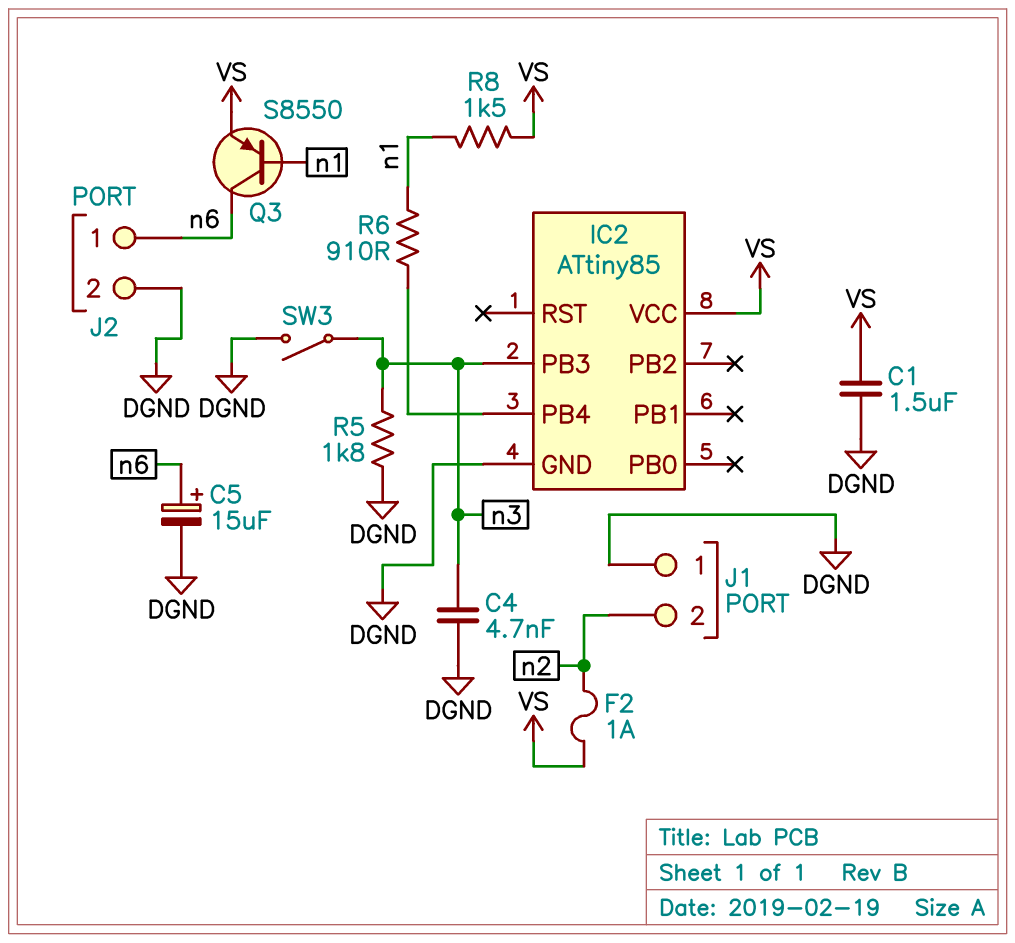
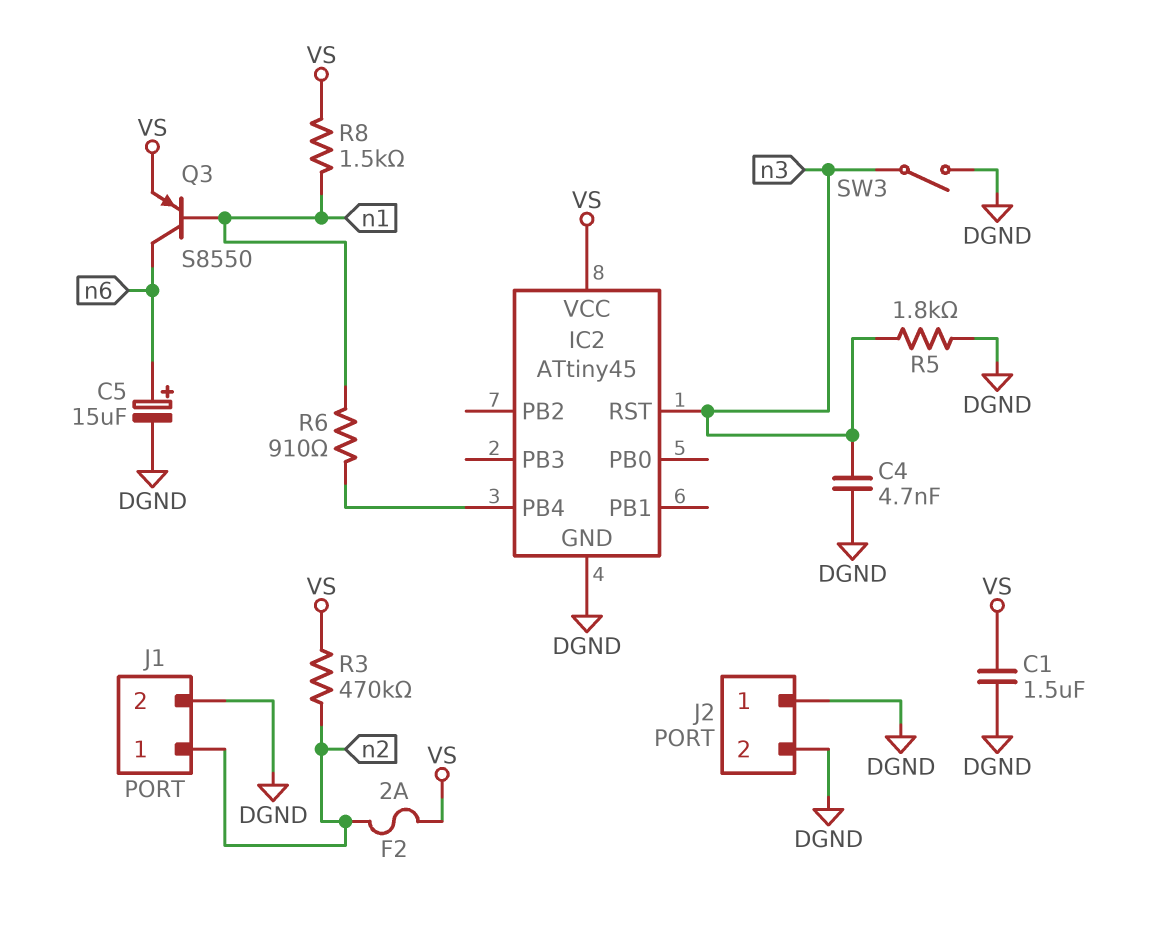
F2: 1A (VS, n2) -> 2A (VS, n2)
IC2: ATtiny85 -> ATtiny45
IC2 pin PB3: n3 -> none
IC2 pin RST: none -> n3
J1 pin 1: DGND -> n2
J1 pin 2: n2 -> DGND
J2 pin 1: n6 -> DGND
R3: none -> 470k (VS, n2)

